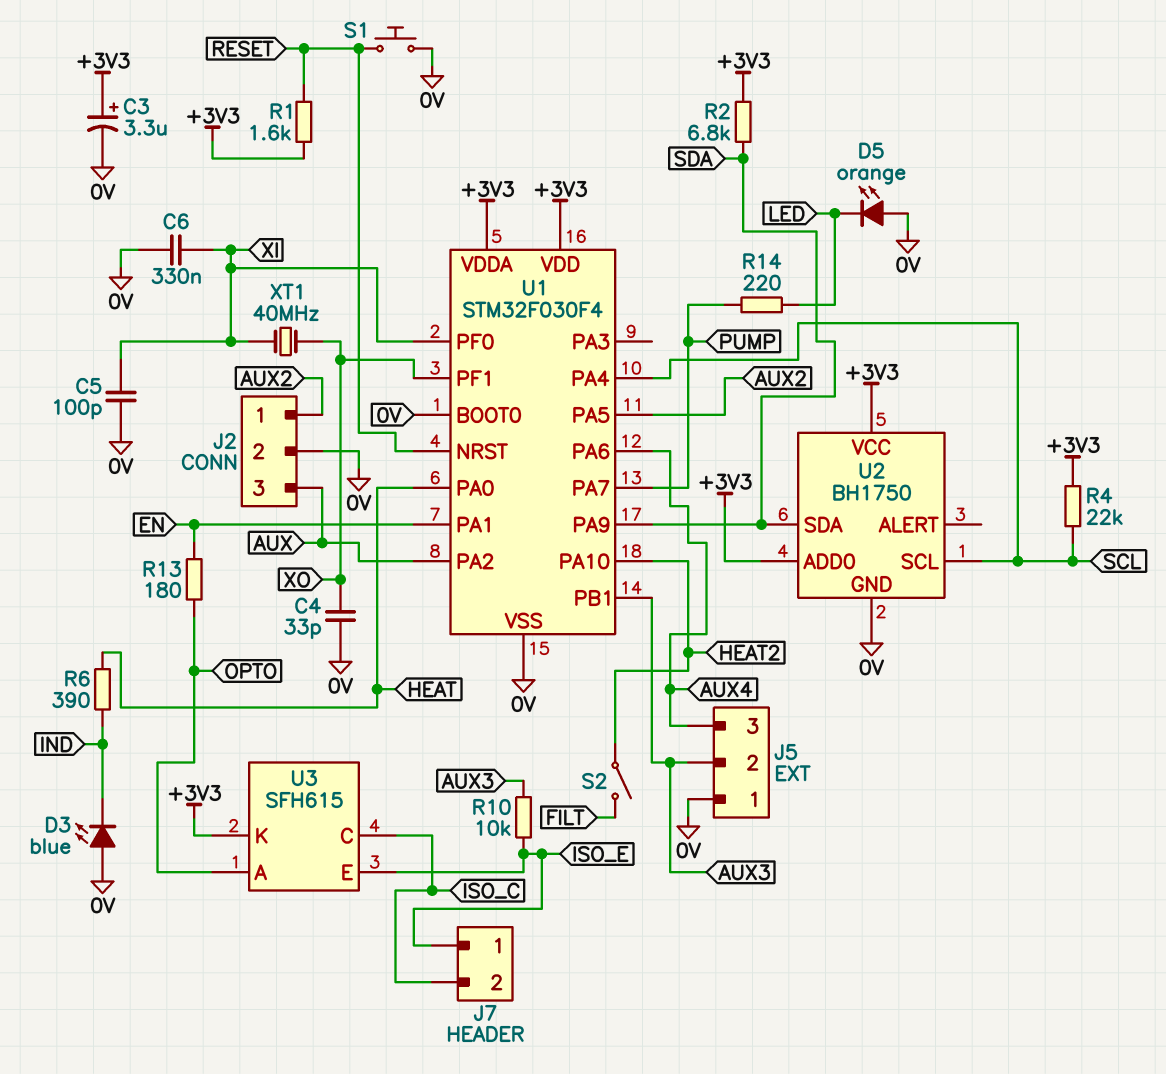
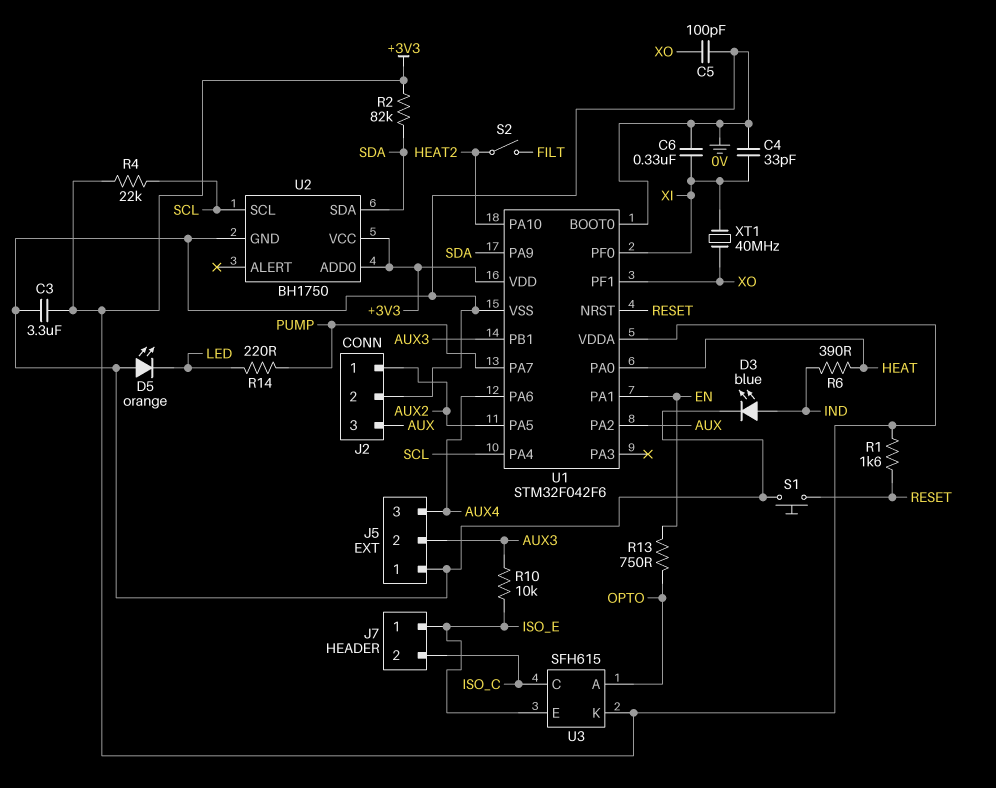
C3: 3.3uF (plus +3V3, minus 0V) -> 3.3uF (+3V3, 0V)
C4: 33pF (0V, XO) -> 33pF (0V, XI)
C5: 100pF (0V, XI) -> 100pF (0V, XO)
D3: LED blue (A 0V, K IND) -> LED blue (A IND, K 0V)
R2: 6.8k (+3V3, SDA) -> 82k (+3V3, SDA)
R13: 180 (EN, OPTO) -> 750 (EN, OPTO)
U1: STM32F030F4 -> STM32F042F6

